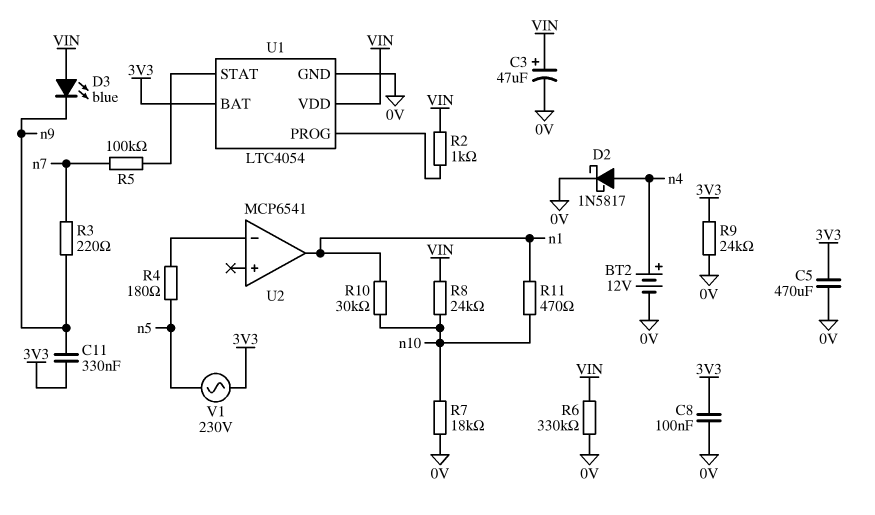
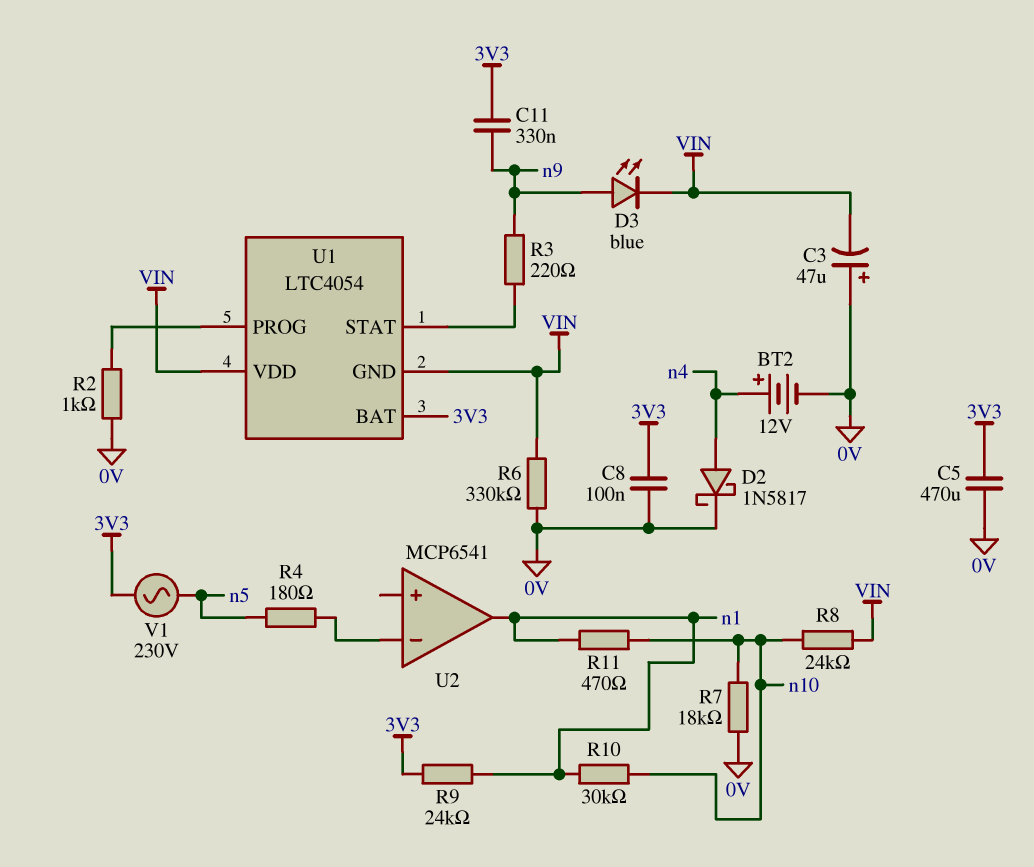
C3: 47uF (plus VIN, minus 0V) -> 47uF (plus 0V, minus VIN)
D3: LED blue (A VIN, K n9) -> LED blue (A n9, K VIN)
R2: 1k (U1/PROG, VIN) -> 1k (0V, U1/PROG)
R3: 220 (n7, n9) -> 220 (U1/STAT, n9)
R5: 100k (U1/STAT, n7) -> none
R9: 24k (0V, 3V3) -> 24k (3V3, n1)
U1 pin GND: 0V -> VIN

